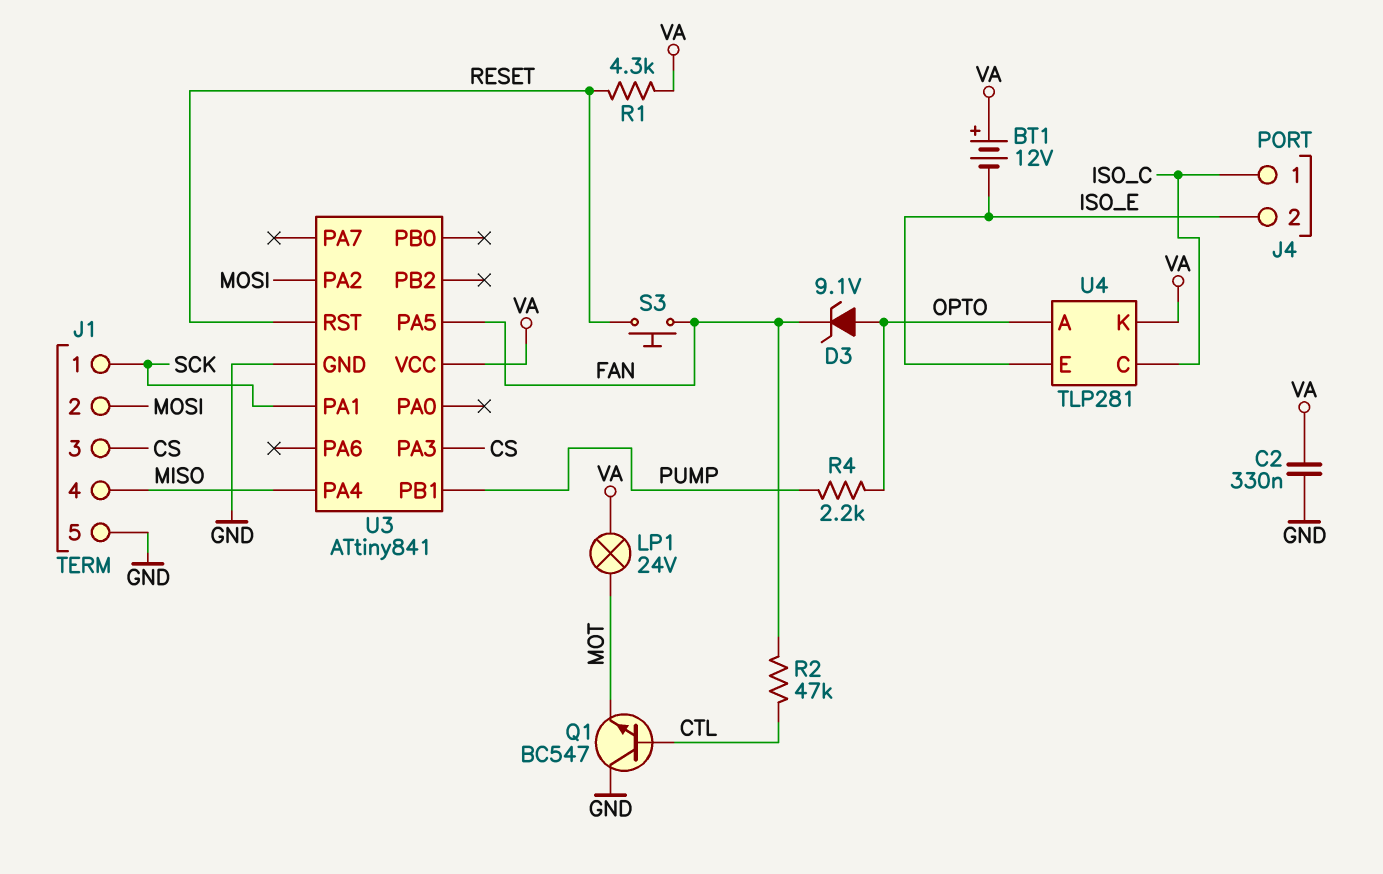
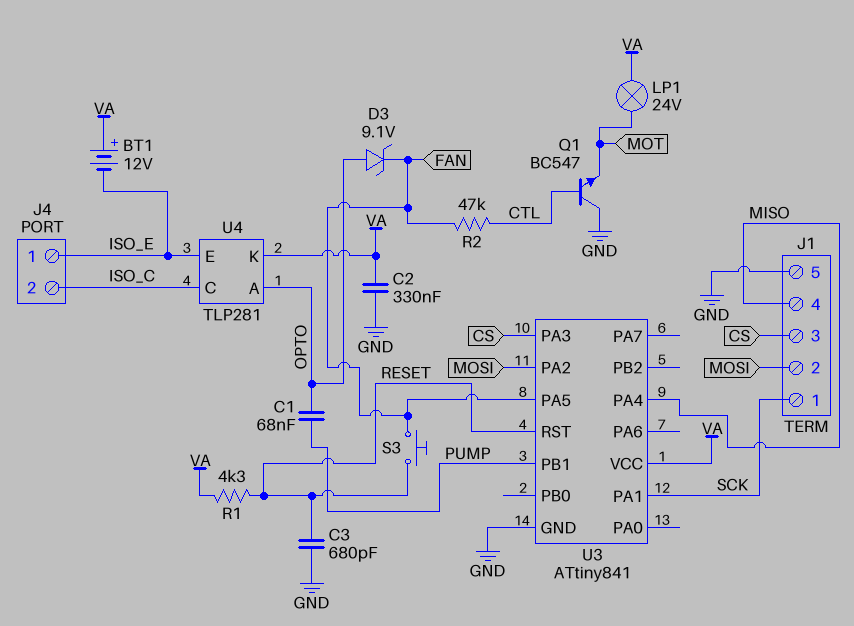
C1: none -> 68nF (OPTO, PUMP)
C3: none -> 680pF (GND, RESET)
J4 pin 1: ISO_C -> ISO_E
J4 pin 2: ISO_E -> ISO_C
R4: 2.2k (OPTO, PUMP) -> none

